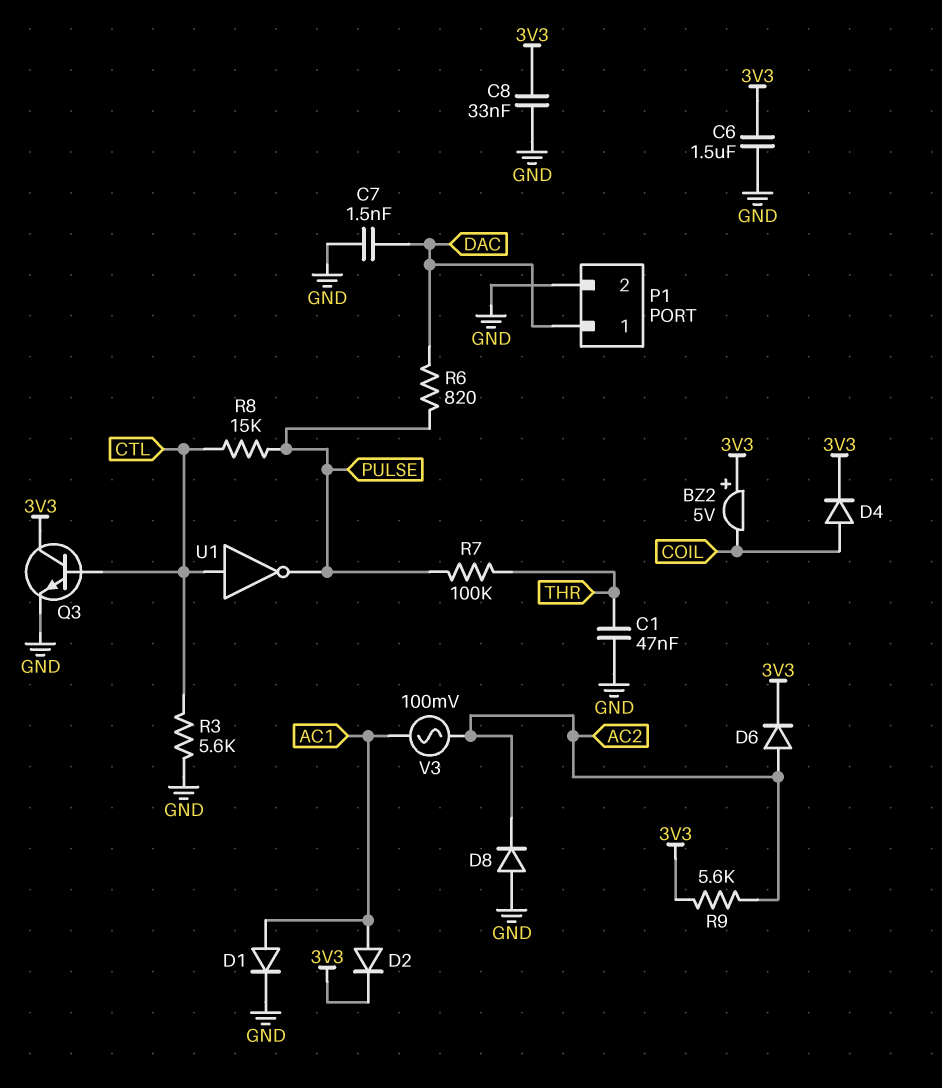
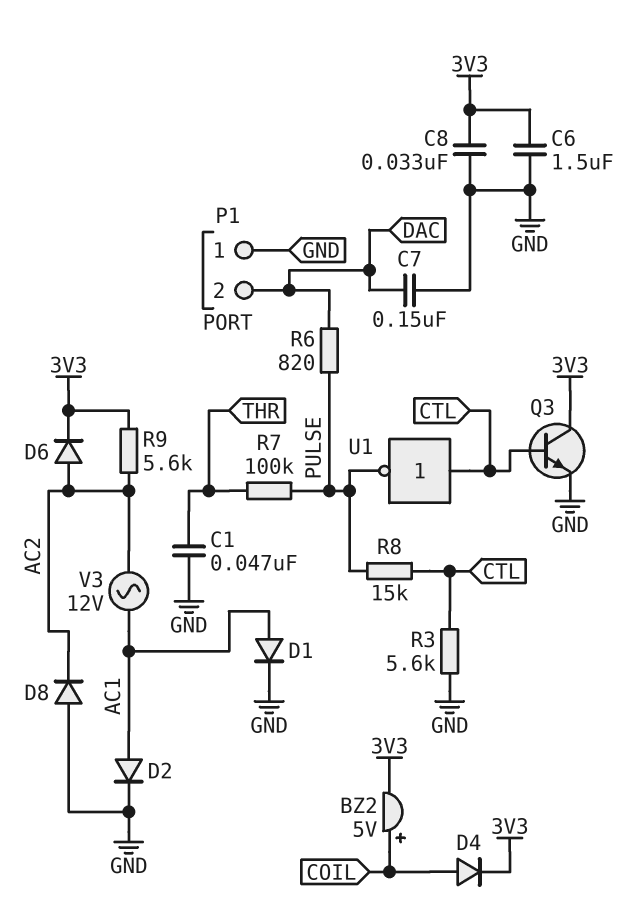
BZ2: buzzer 5V (plus 3V3, minus COIL) -> buzzer 5V (plus COIL, minus 3V3)
C7: 1.5nF (DAC, GND) -> 150nF (DAC, GND)
D2: diode (A AC1, K 3V3) -> diode (A AC1, K GND)
P1 pin 1: DAC -> GND
P1 pin 2: GND -> DAC
V3: AC 100mV (AC1, AC2) -> AC 12V (AC1, AC2)

